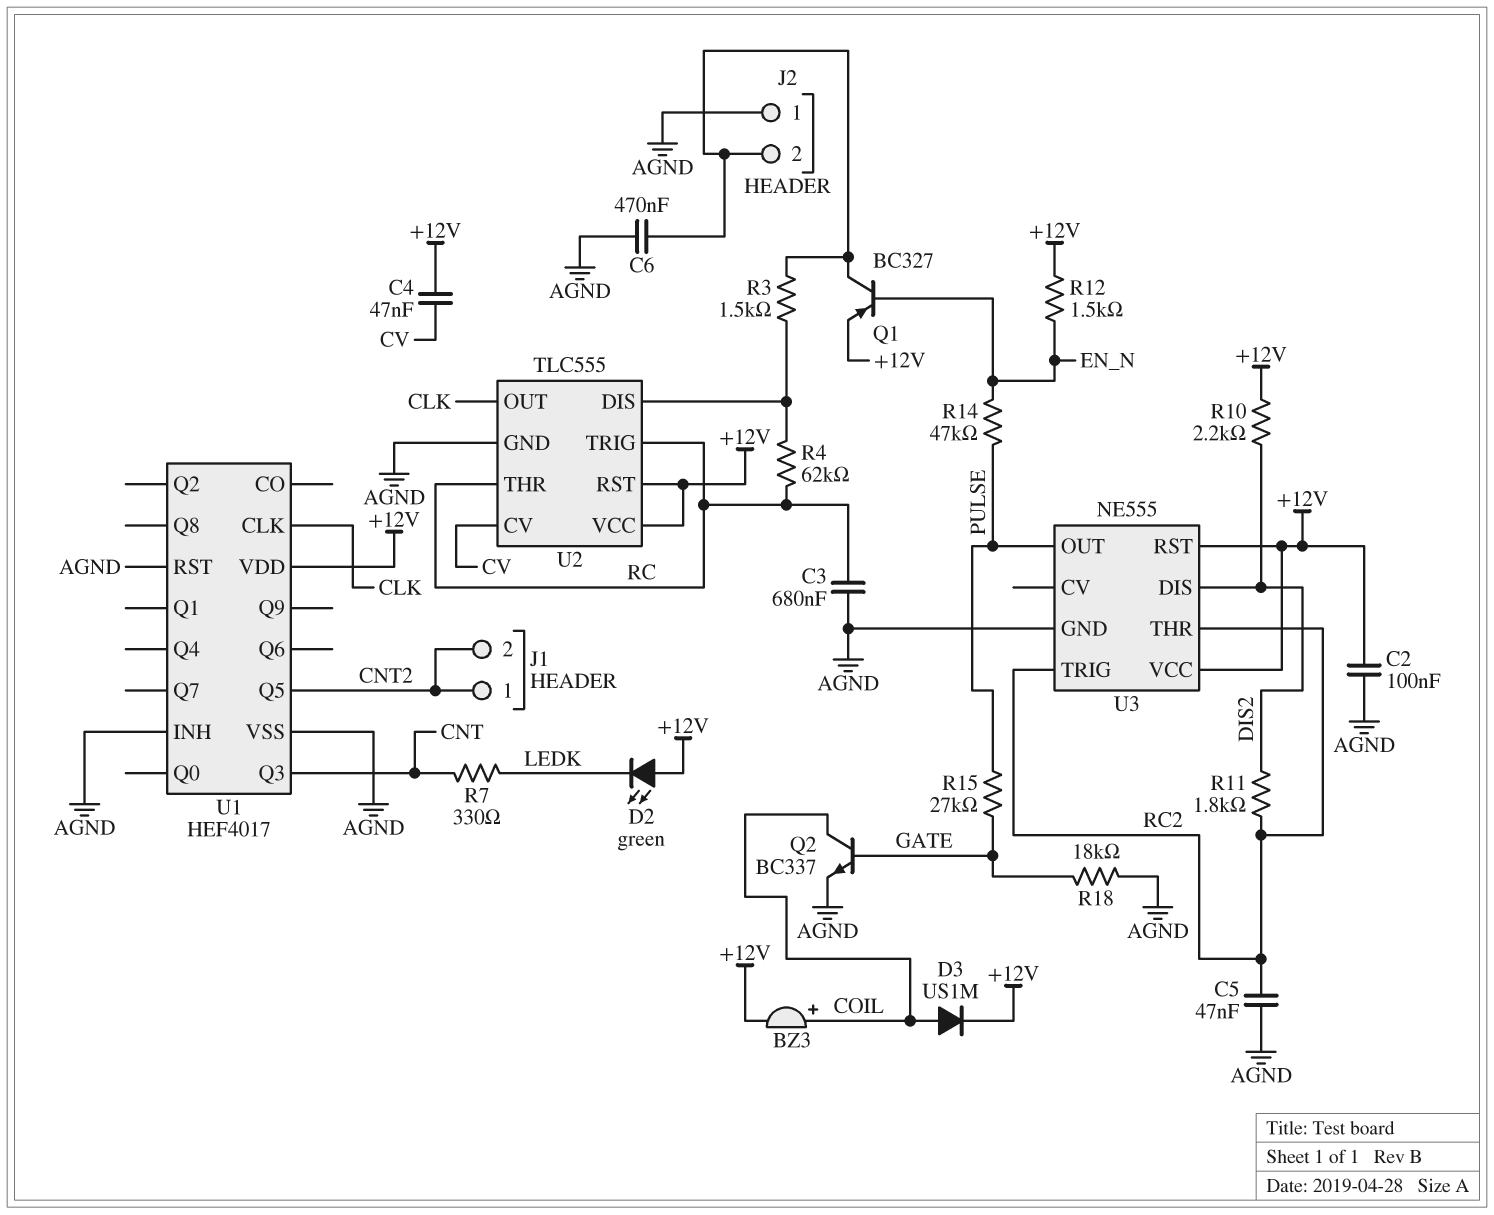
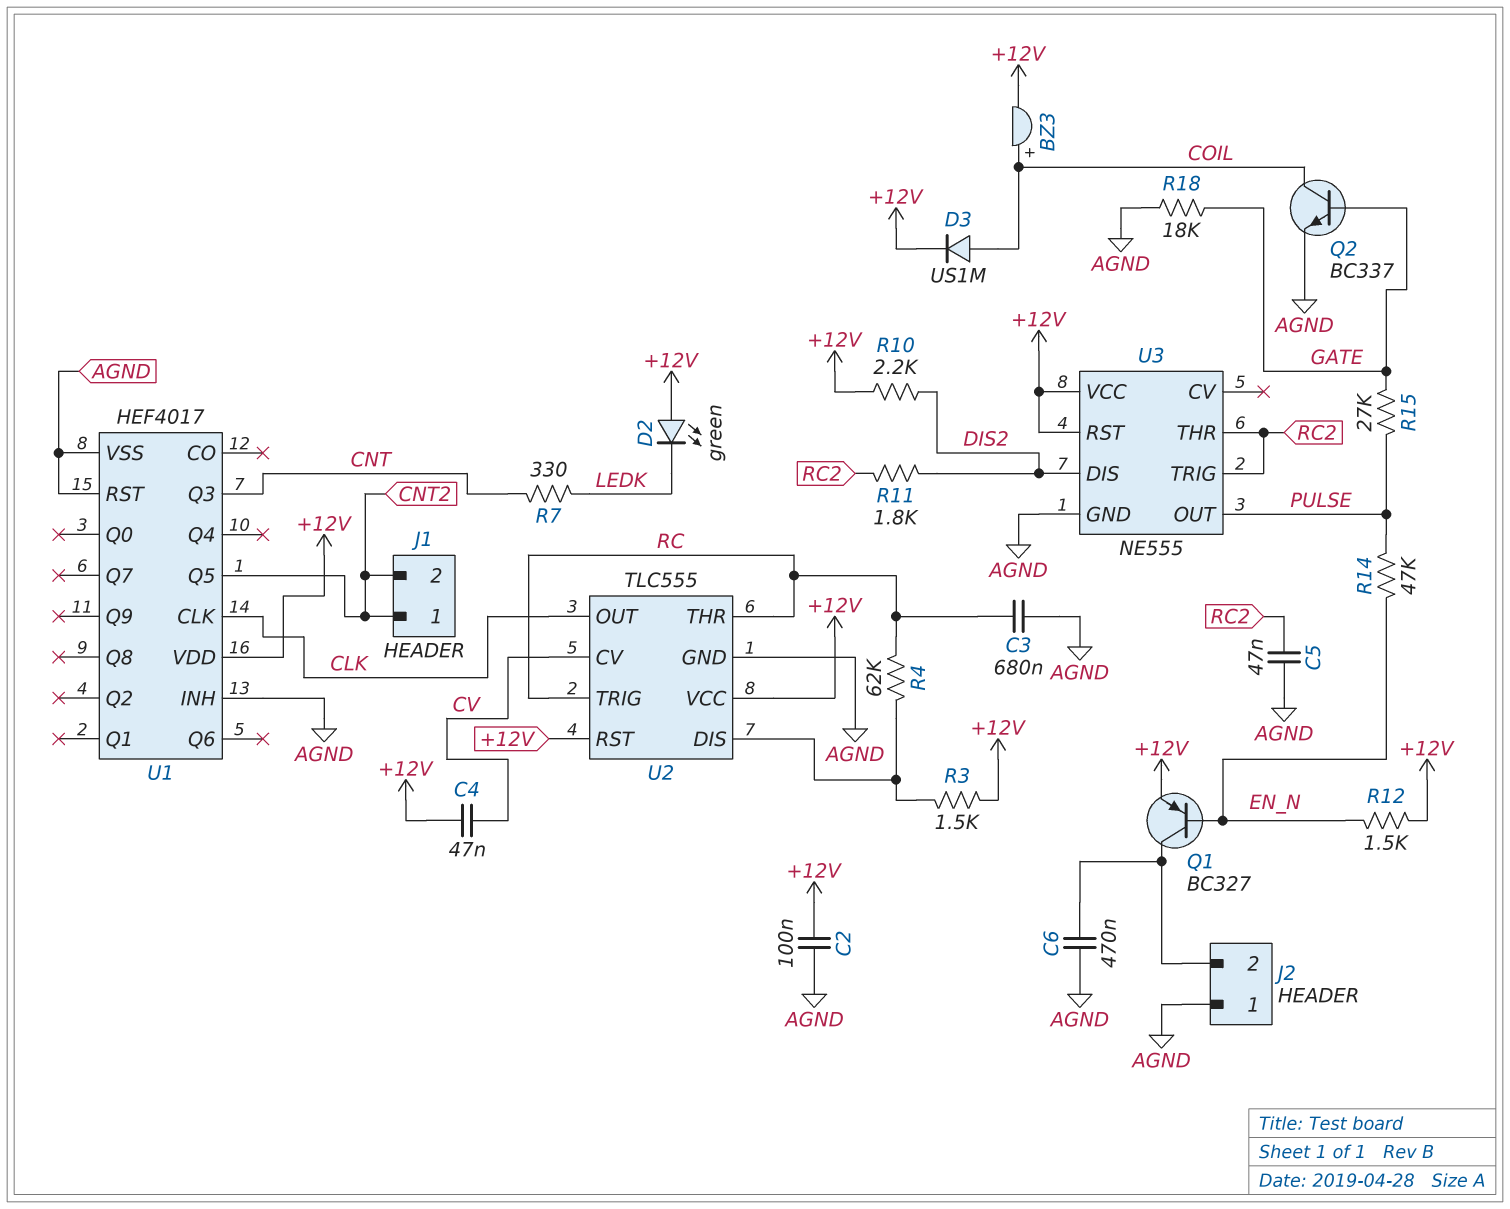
R3: 1.5k (J2/2, U2/DIS) -> 1.5k (+12V, U2/DIS)

